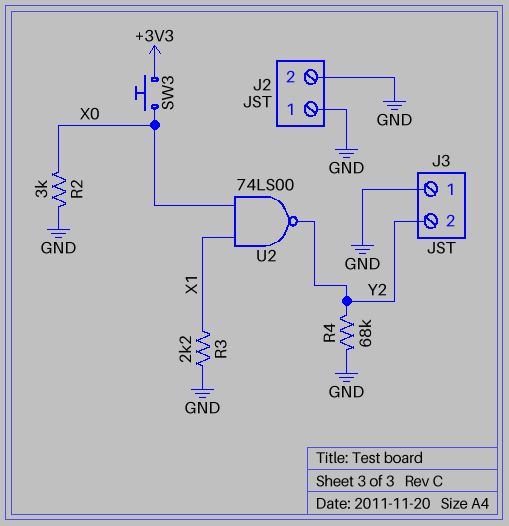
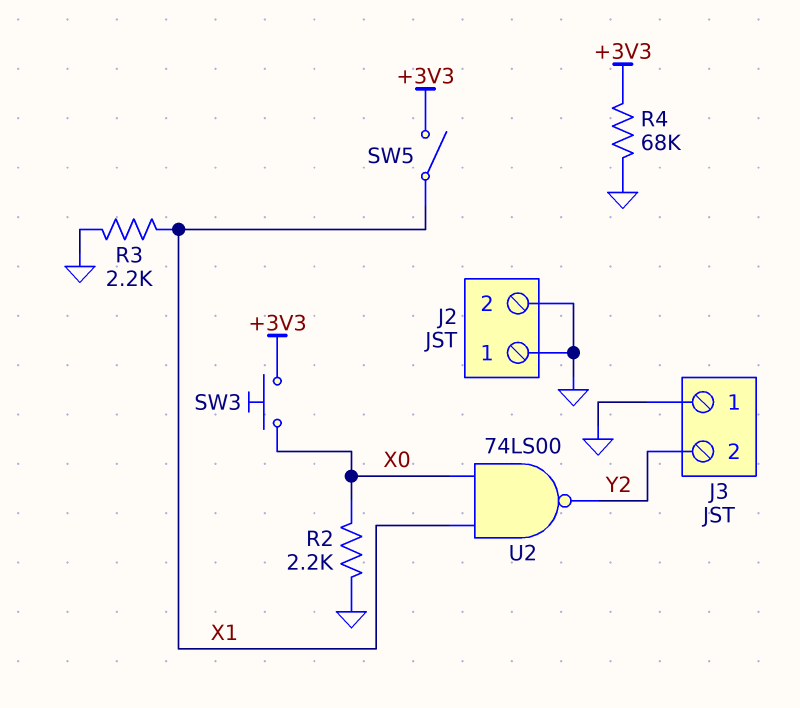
R2: 3k (GND, X0) -> 2.2k (GND, X0)
R4: 68k (GND, Y2) -> 68k (+3V3, GND)
SW5: none -> switch (+3V3, X1)

